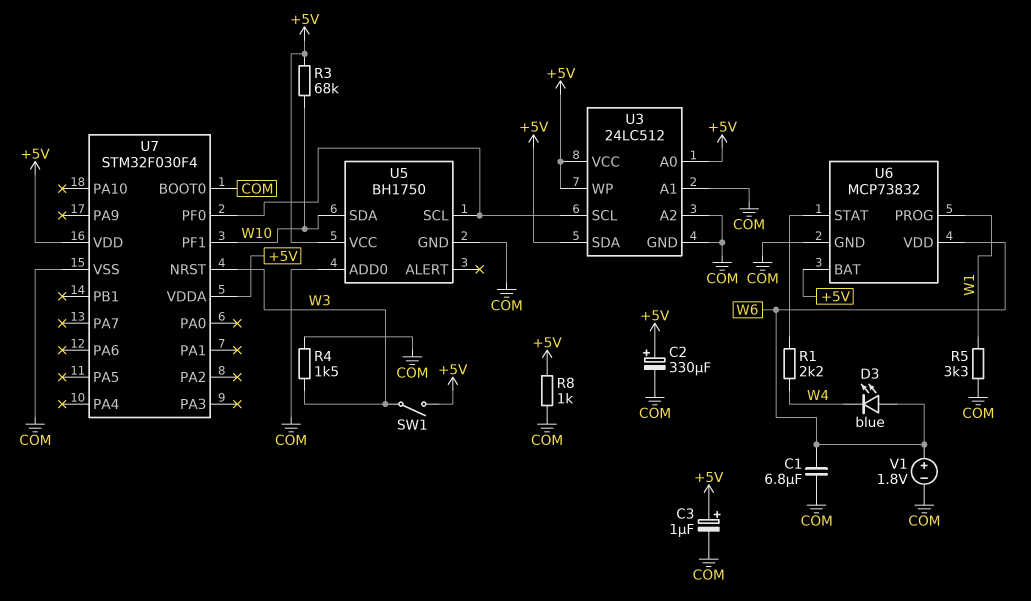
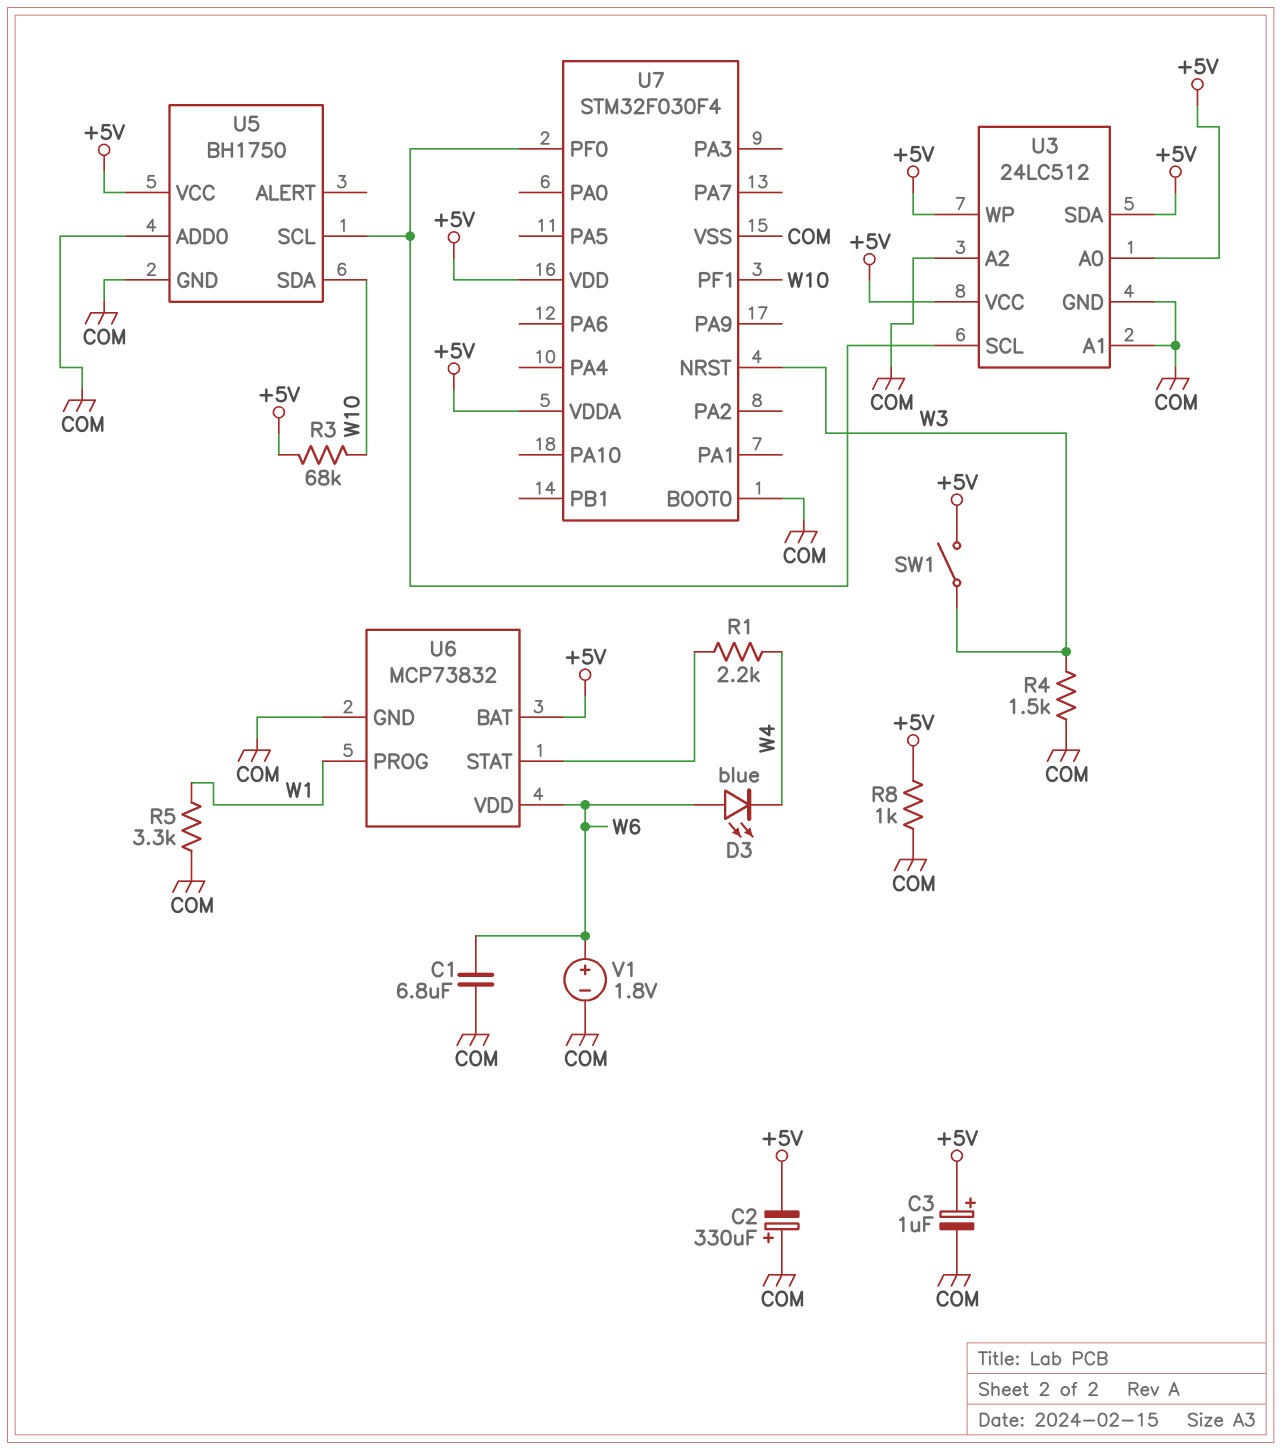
C2: 330uF (plus +5V, minus COM) -> 330uF (plus COM, minus +5V)

